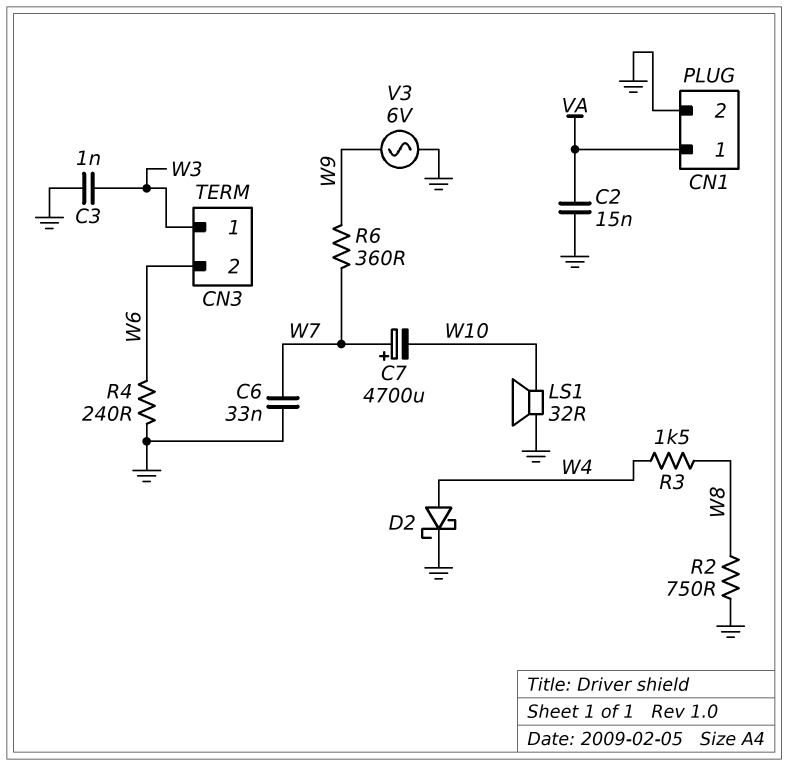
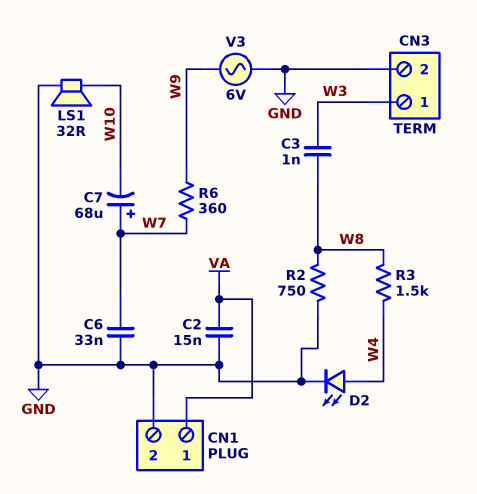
C3: 1nF (GND, W3) -> 1nF (W3, W8)
C7: 4700uF (plus W7, minus W10) -> 68uF (plus W7, minus W10)
CN3 pin 2: W6 -> GND
D2: schottky (A W4, K GND) -> LED (A W4, K GND)
R4: 240 (GND, W6) -> none

